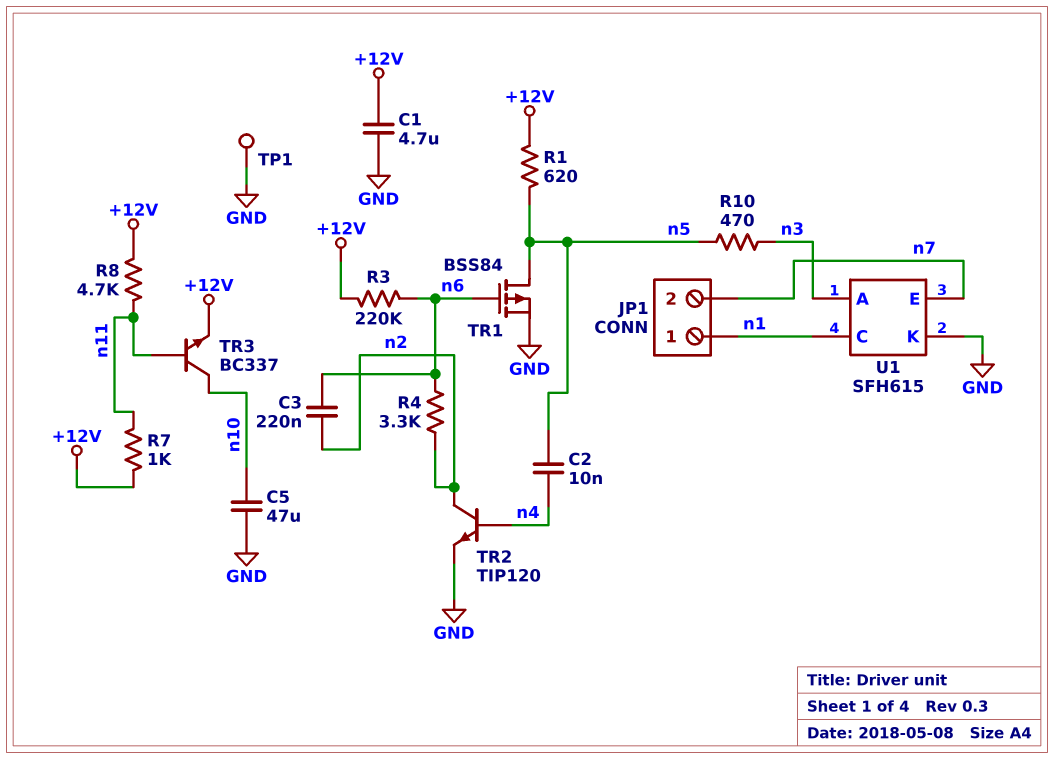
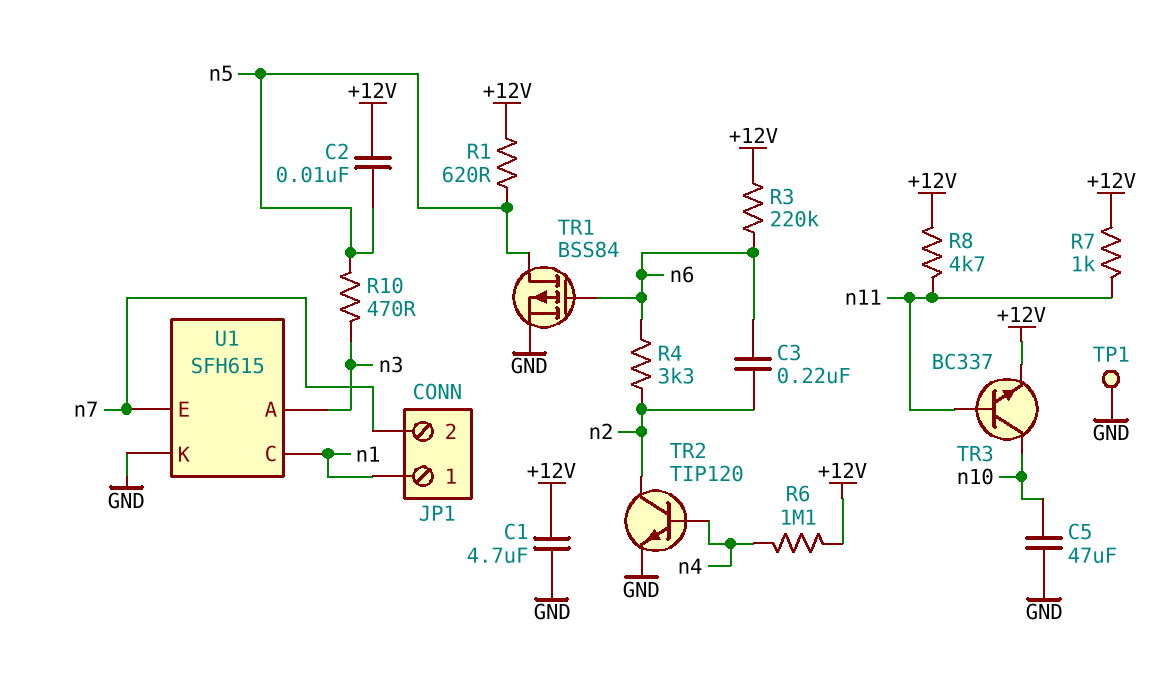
C2: 10nF (n4, n5) -> 10nF (+12V, n5)
R6: none -> 1.1M (+12V, n4)

